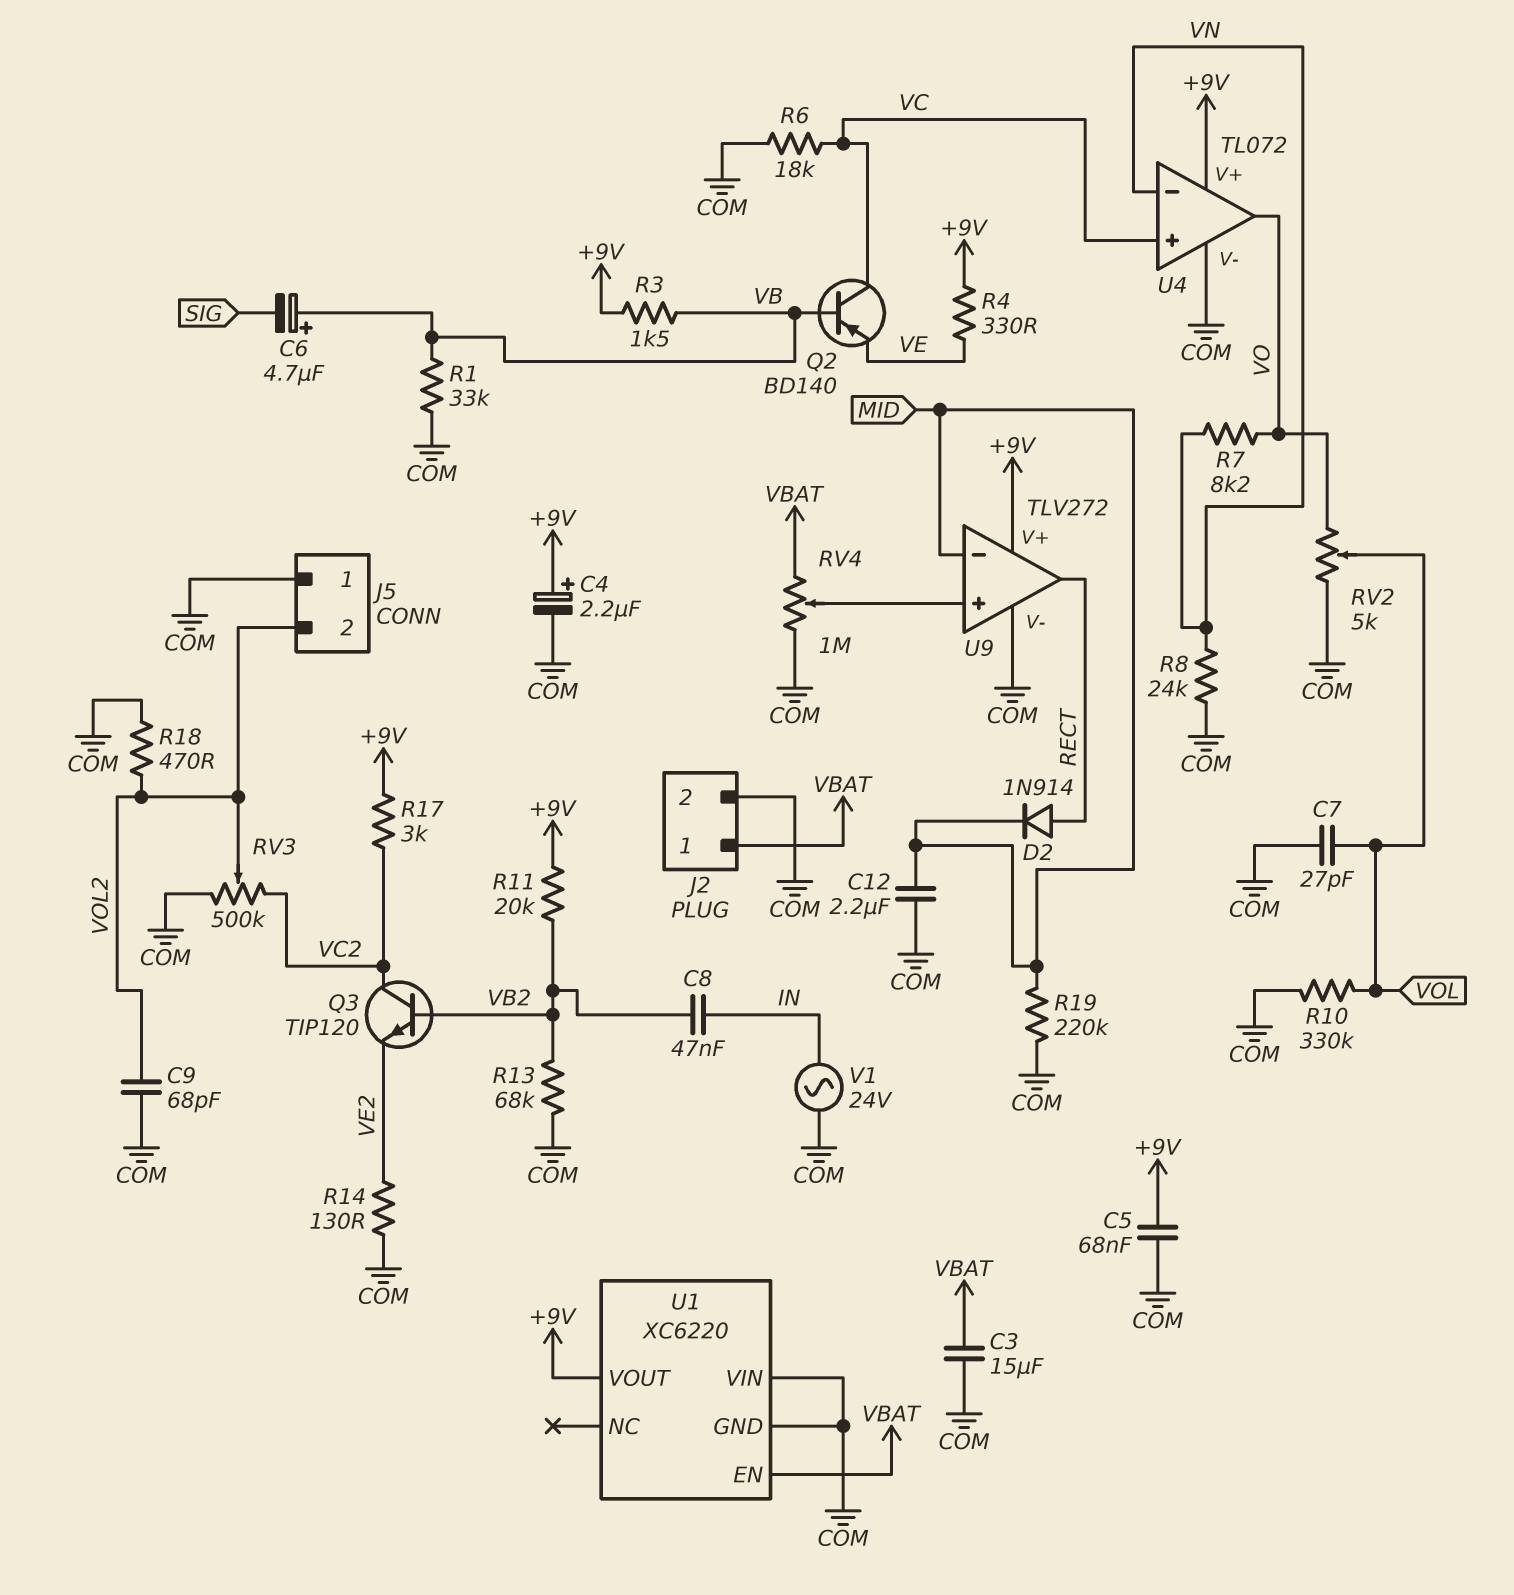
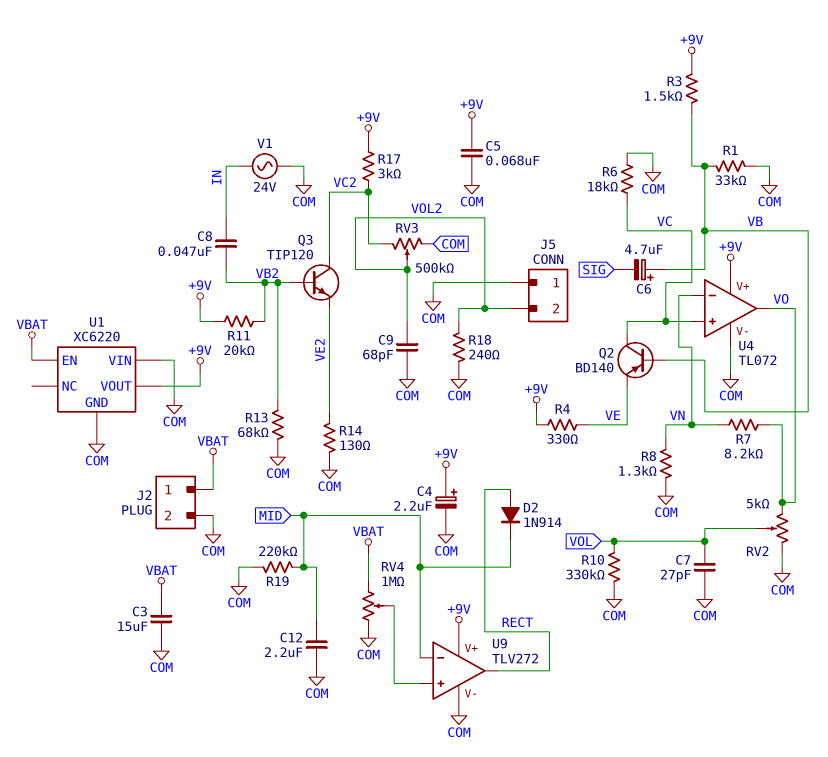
R8: 24k (COM, VN) -> 1.3k (COM, VN)
R18: 470 (COM, VOL2) -> 240 (COM, VOL2)

